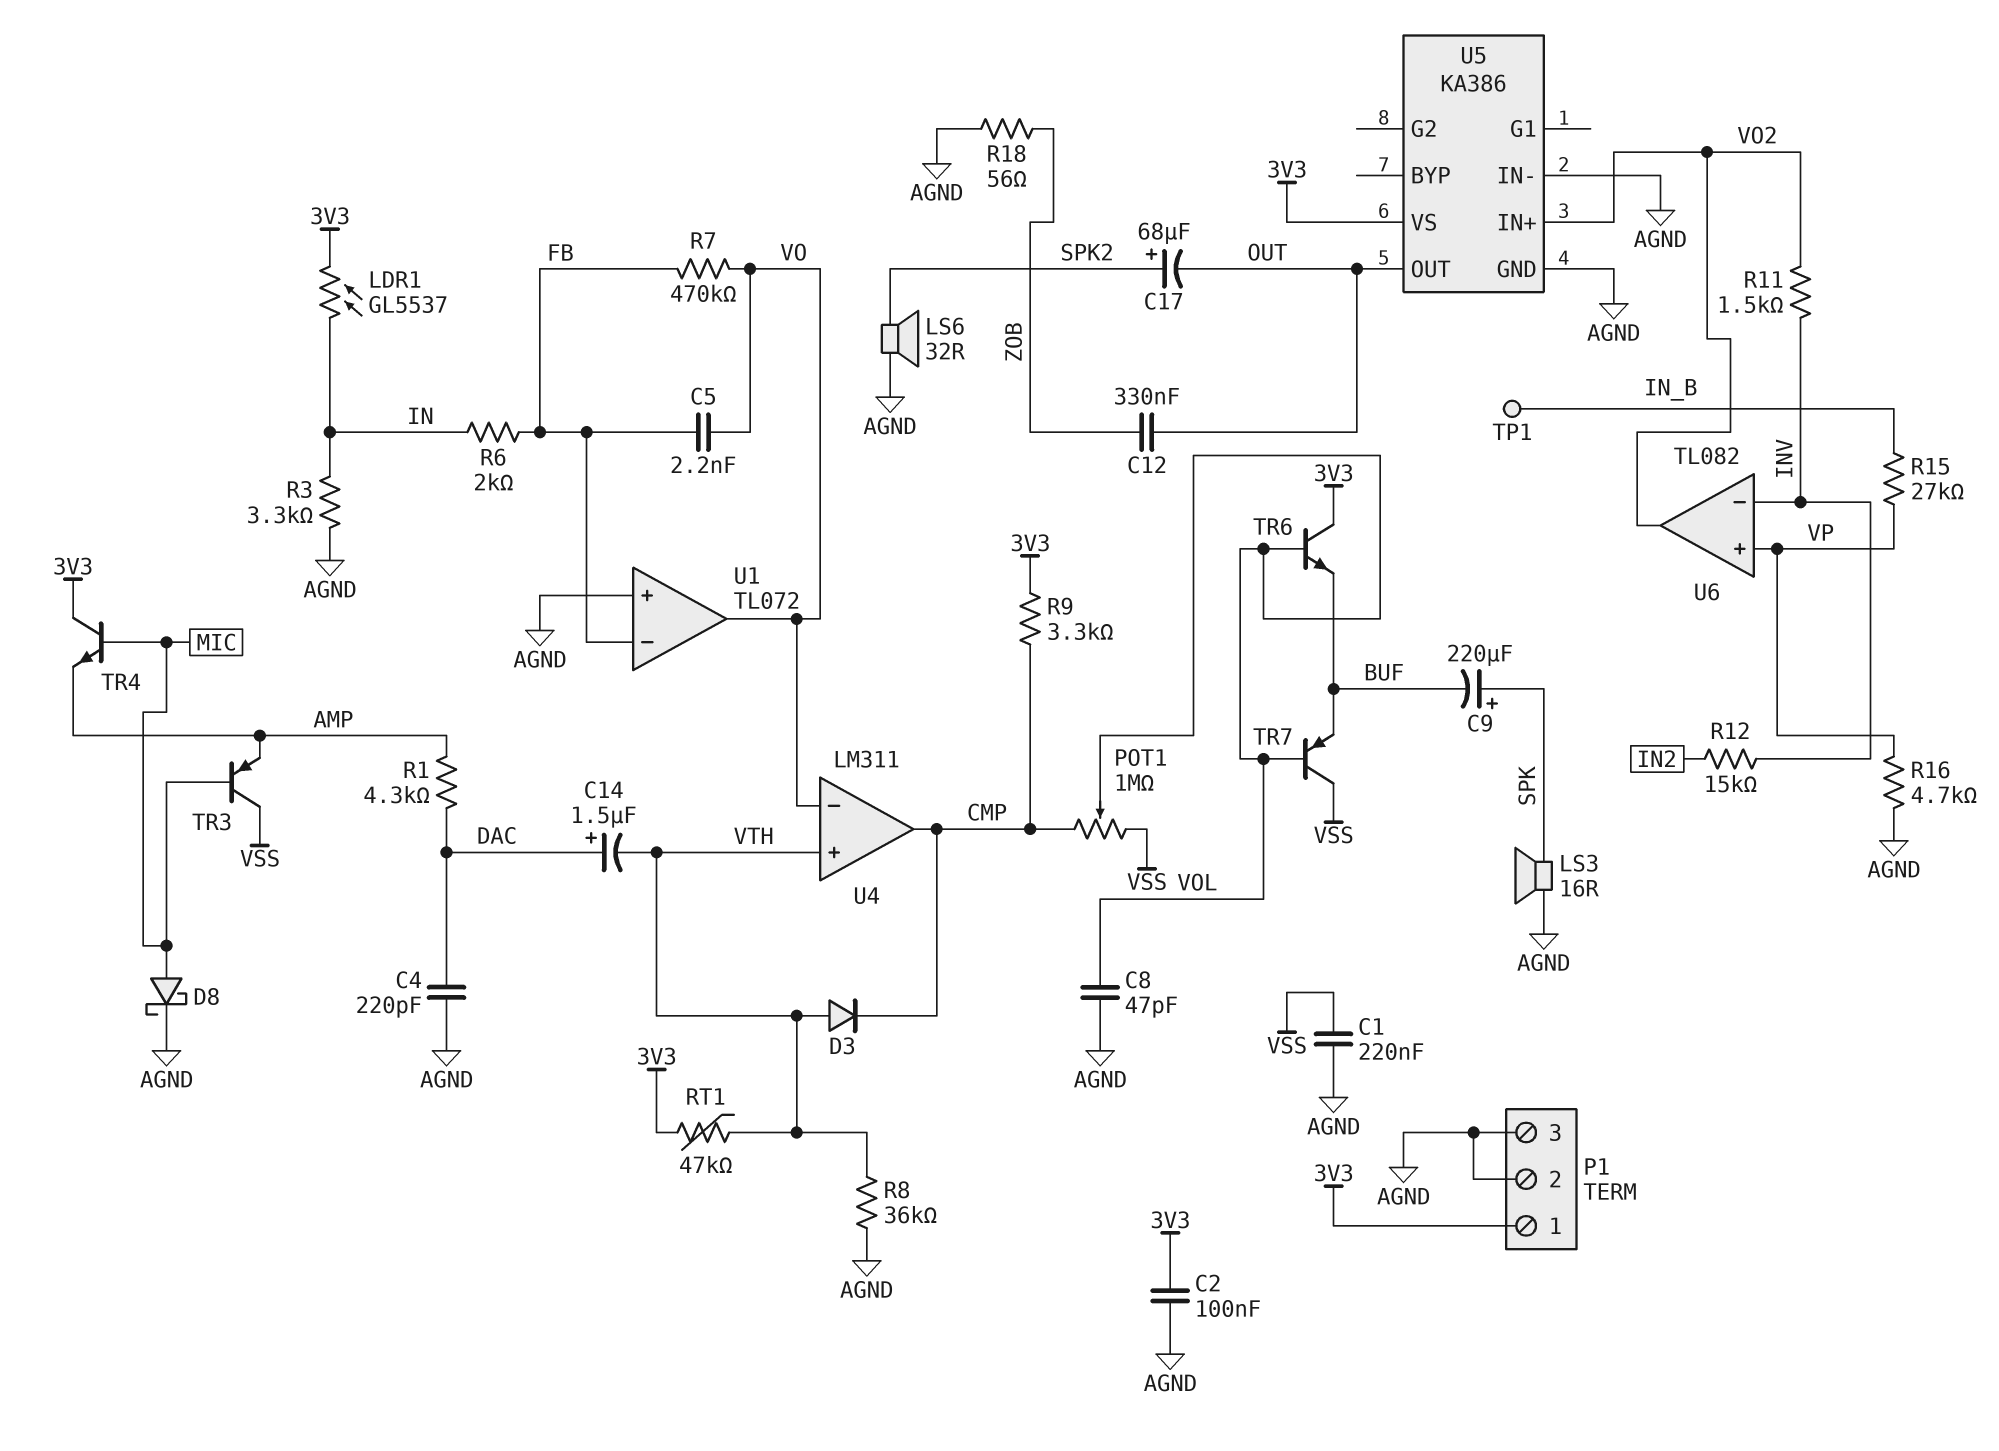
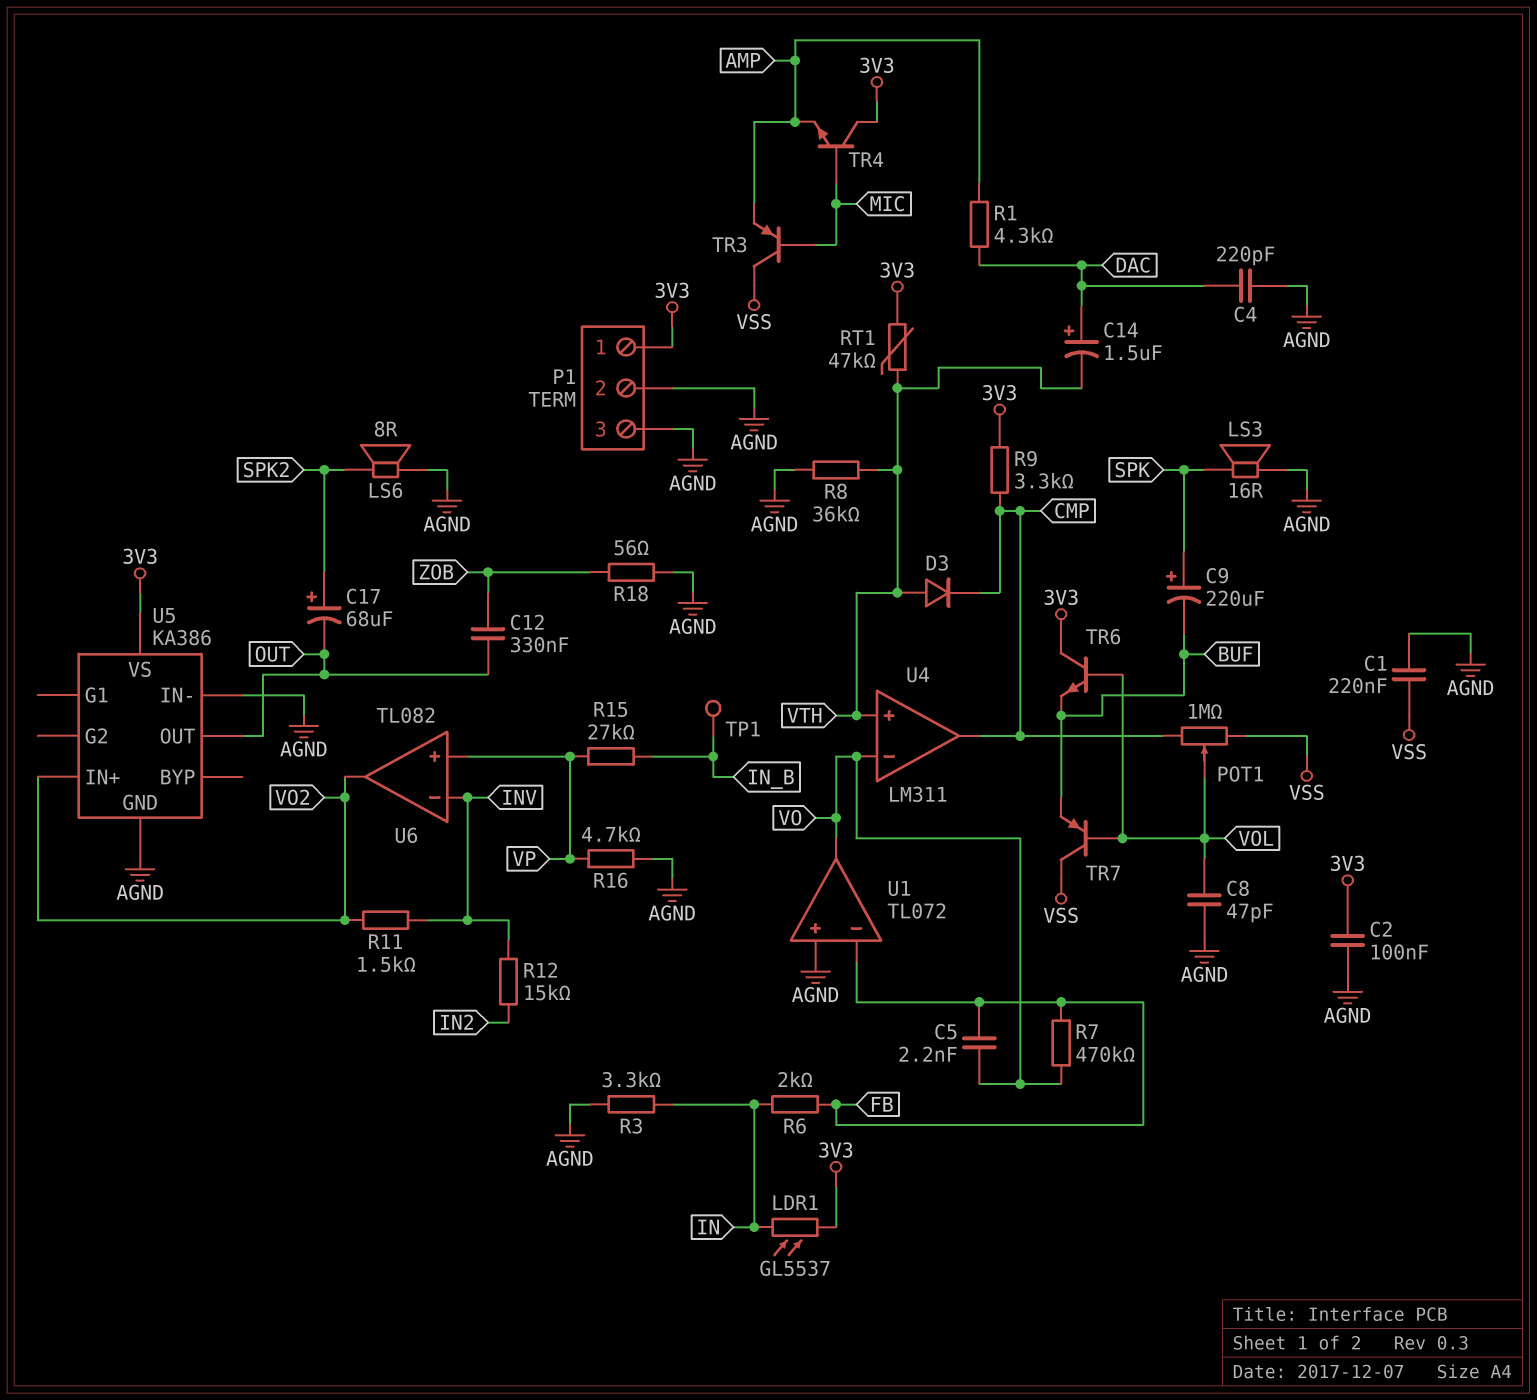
D8: schottky (A MIC, K AGND) -> none
LS6: speaker 32R (AGND, SPK2) -> speaker 8R (AGND, SPK2)

